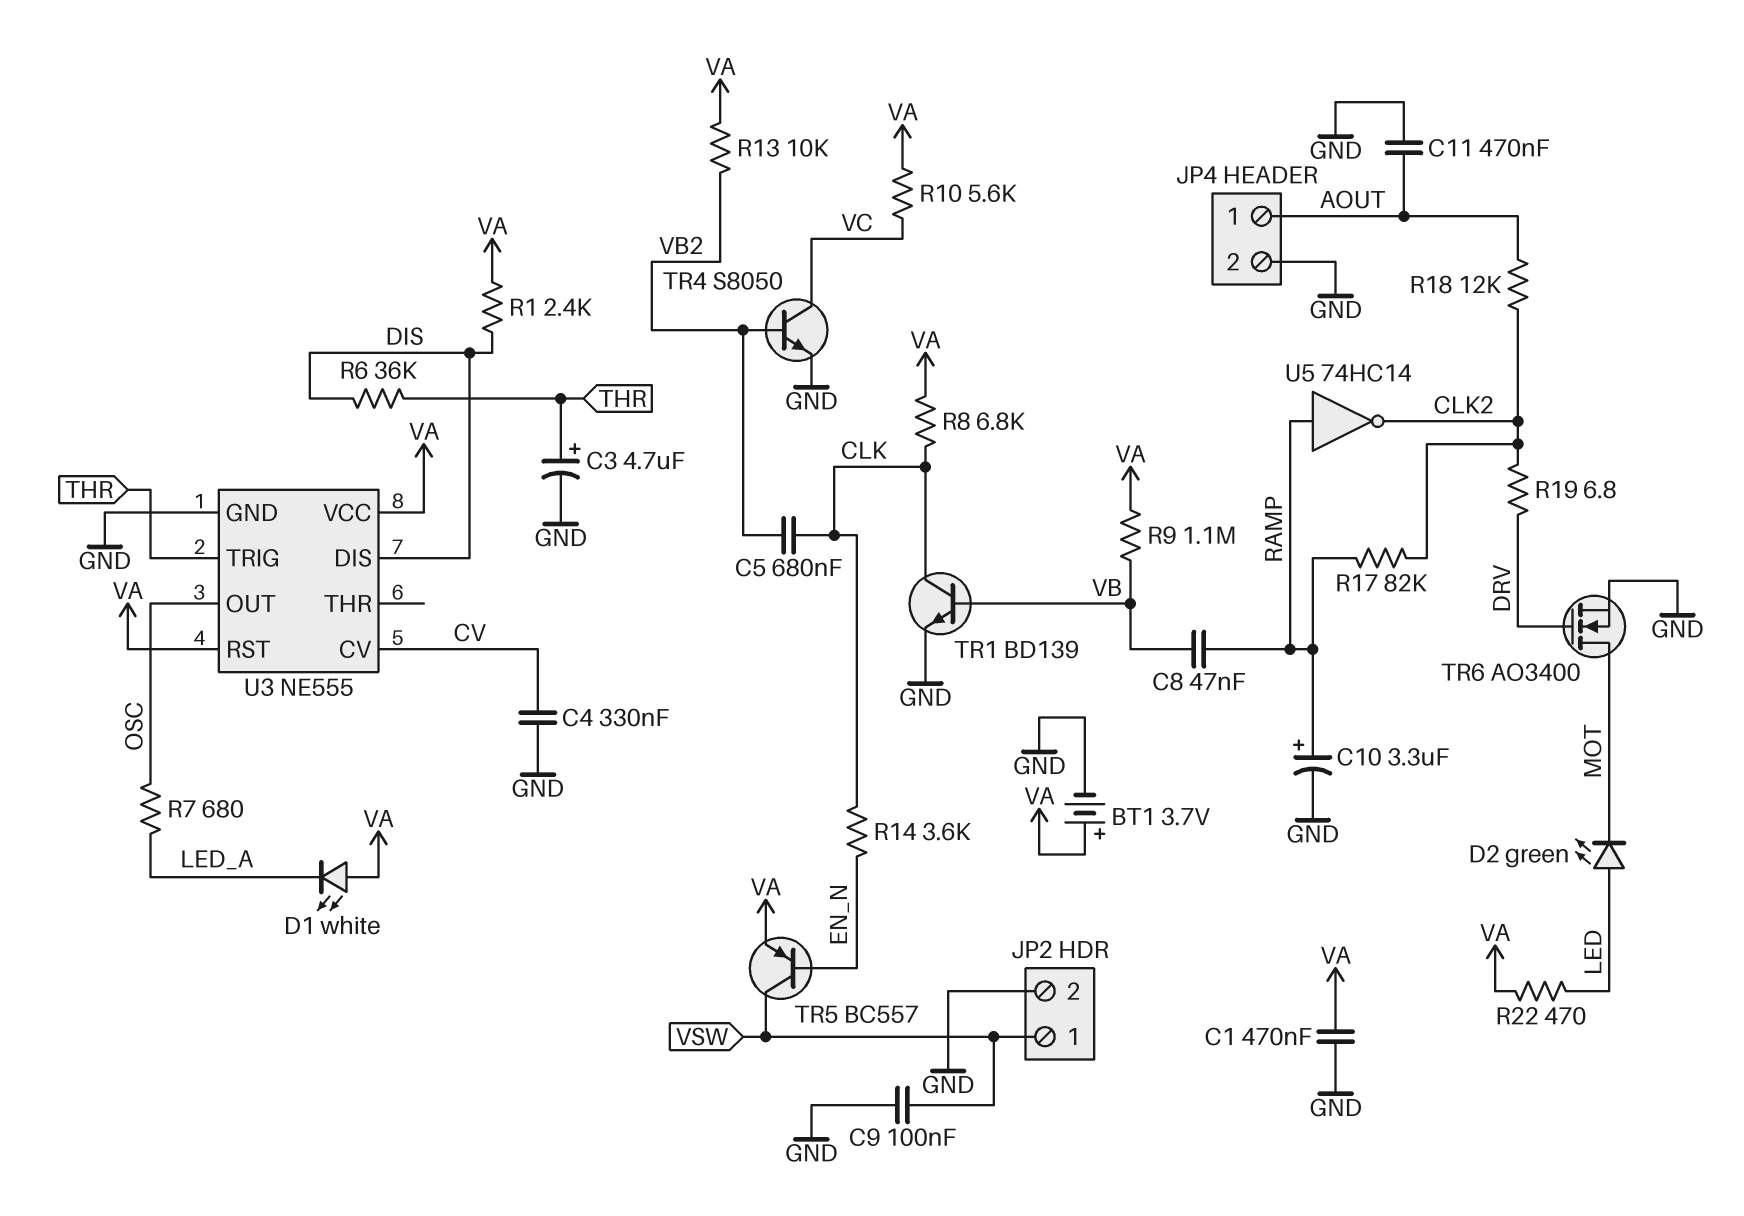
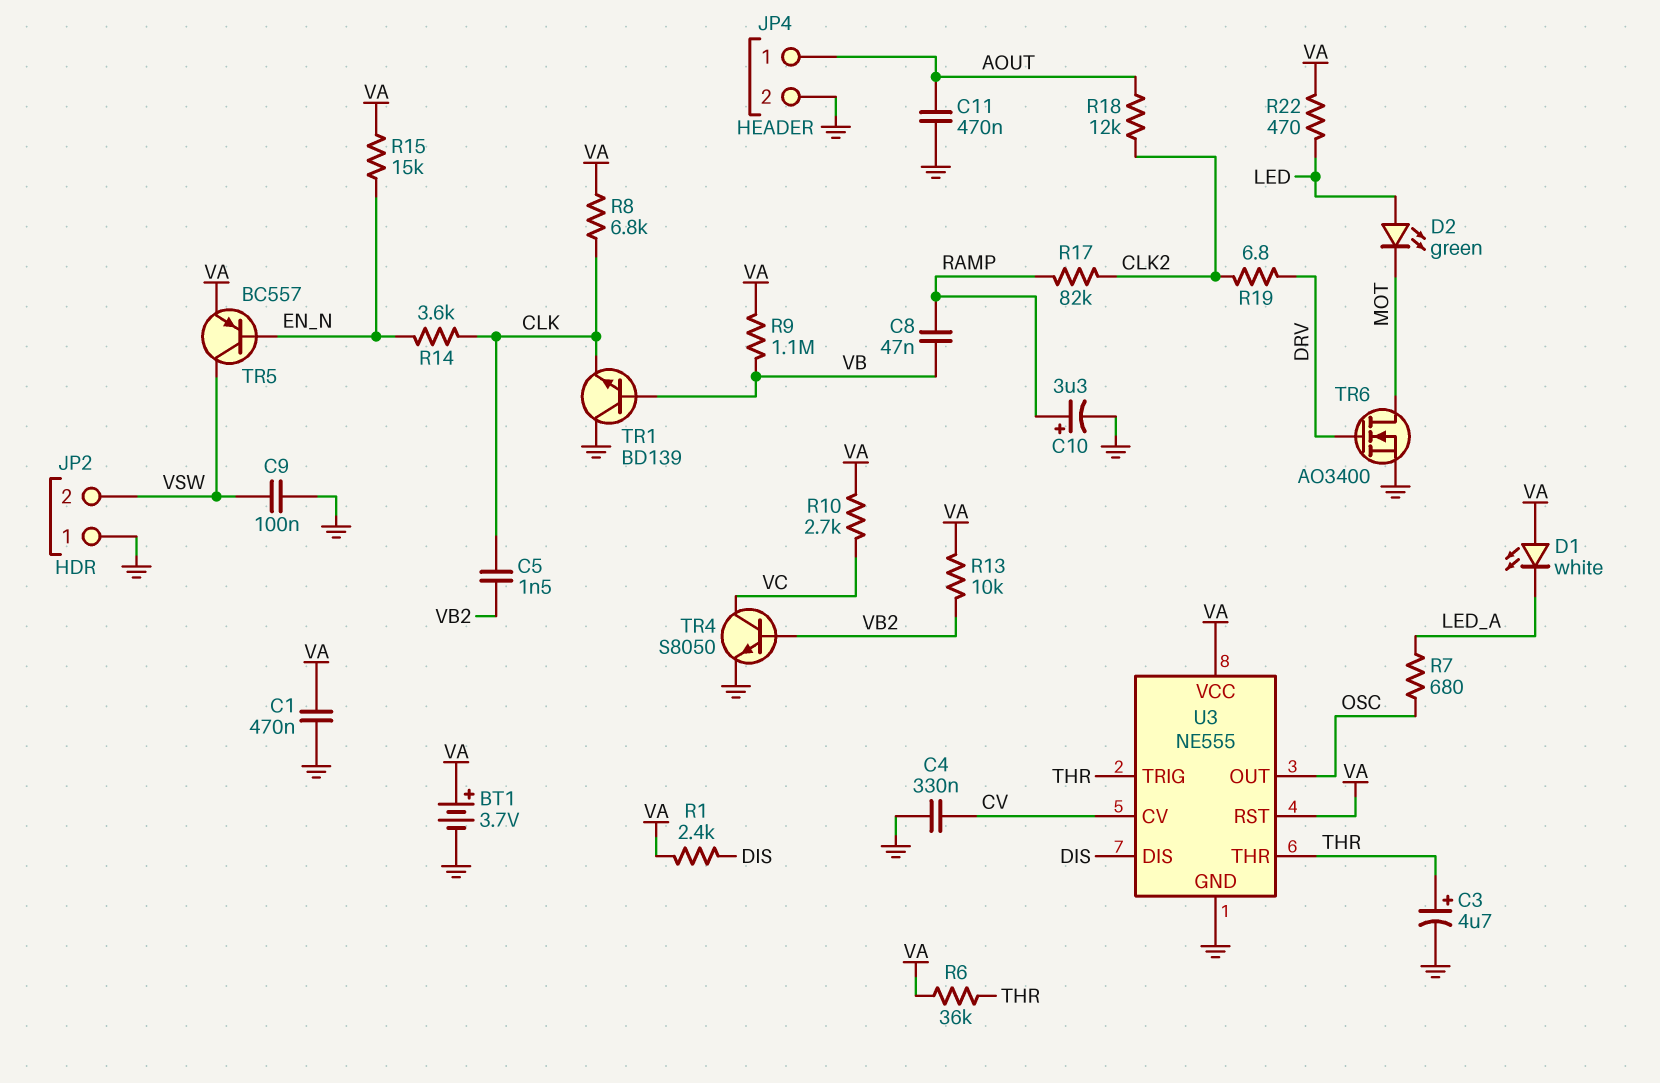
C5: 680nF (CLK, VB2) -> 1.5nF (CLK, VB2)
JP2 pin 1: VSW -> GND
JP2 pin 2: GND -> VSW
R6: 36k (DIS, THR) -> 36k (THR, VA)
R10: 5.6k (VA, VC) -> 2.7k (VA, VC)
R15: none -> 15k (EN_N, VA)
TR1: NPN BD139 (B VB, C CLK, E GND) -> NPN BD139 (B VB, C GND, E CLK)
U3 pin THR: none -> THR
U5: NOT 74HC14 (in RAMP, out CLK2) -> none

